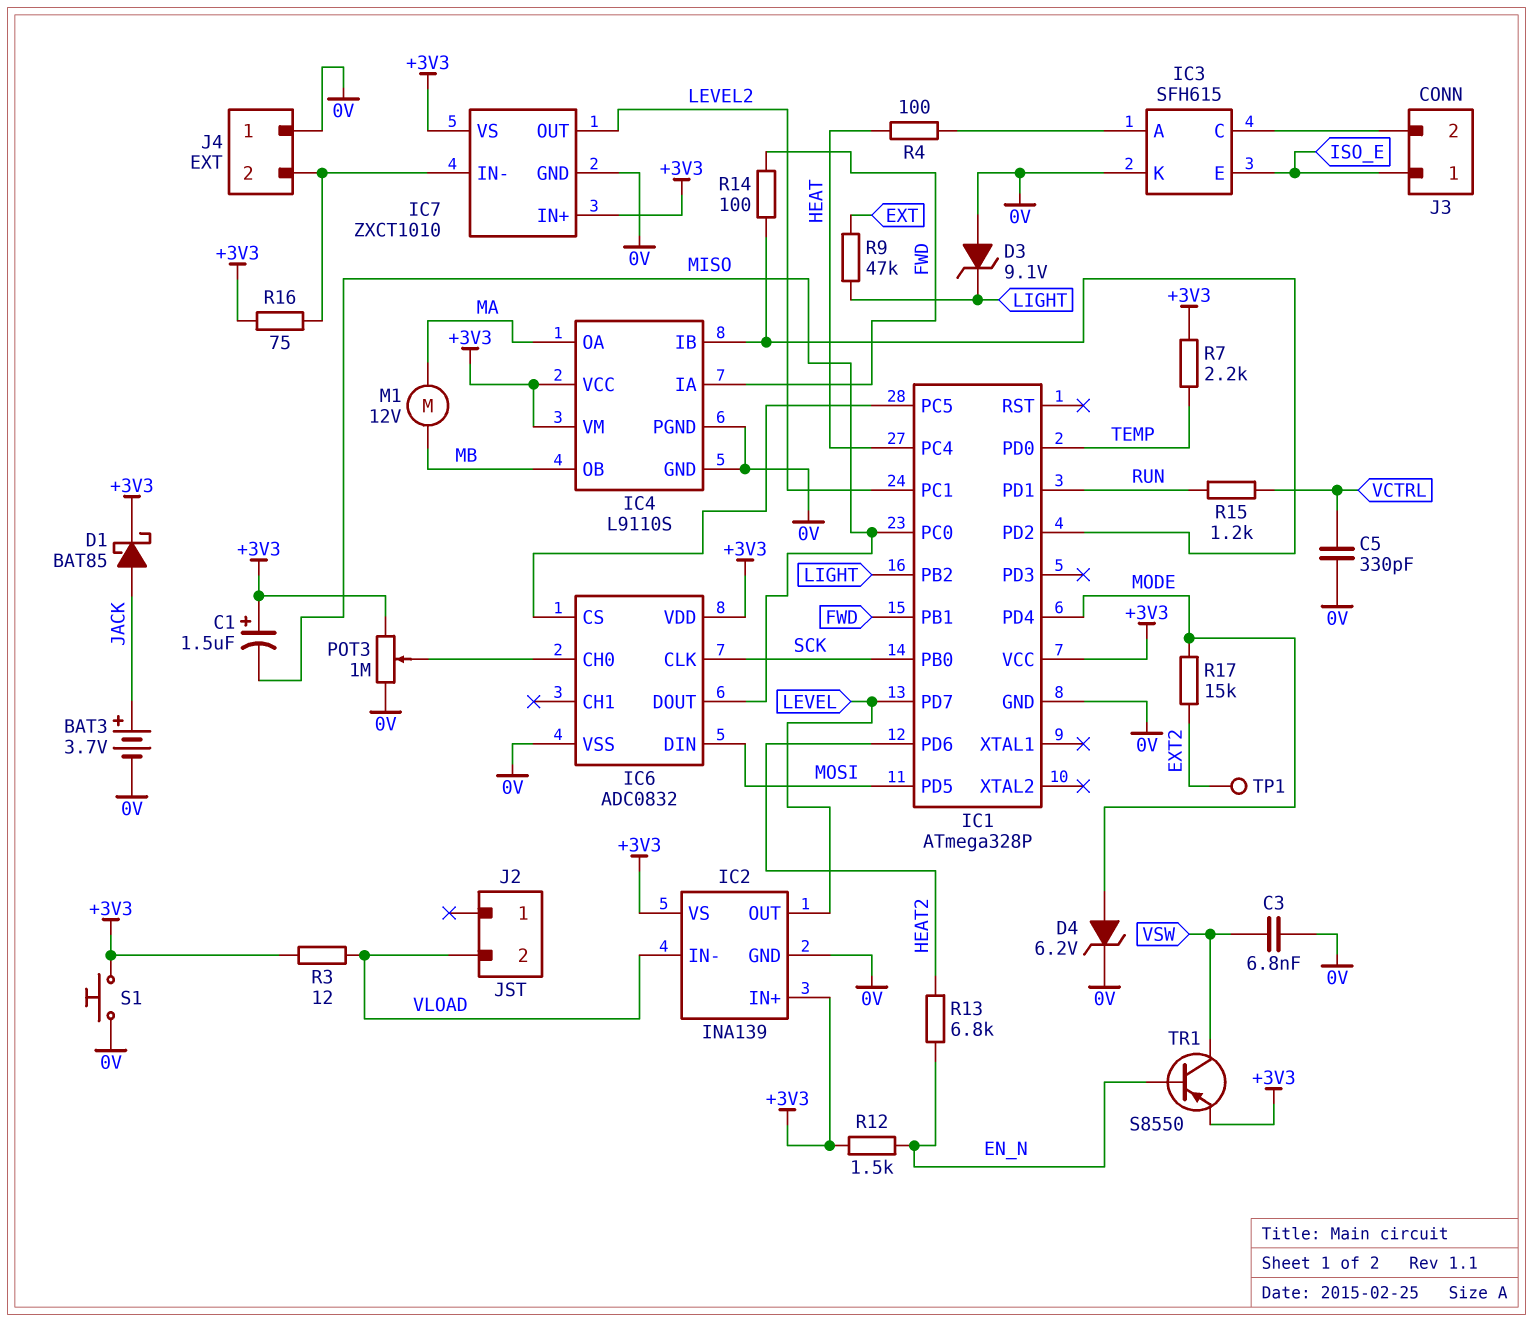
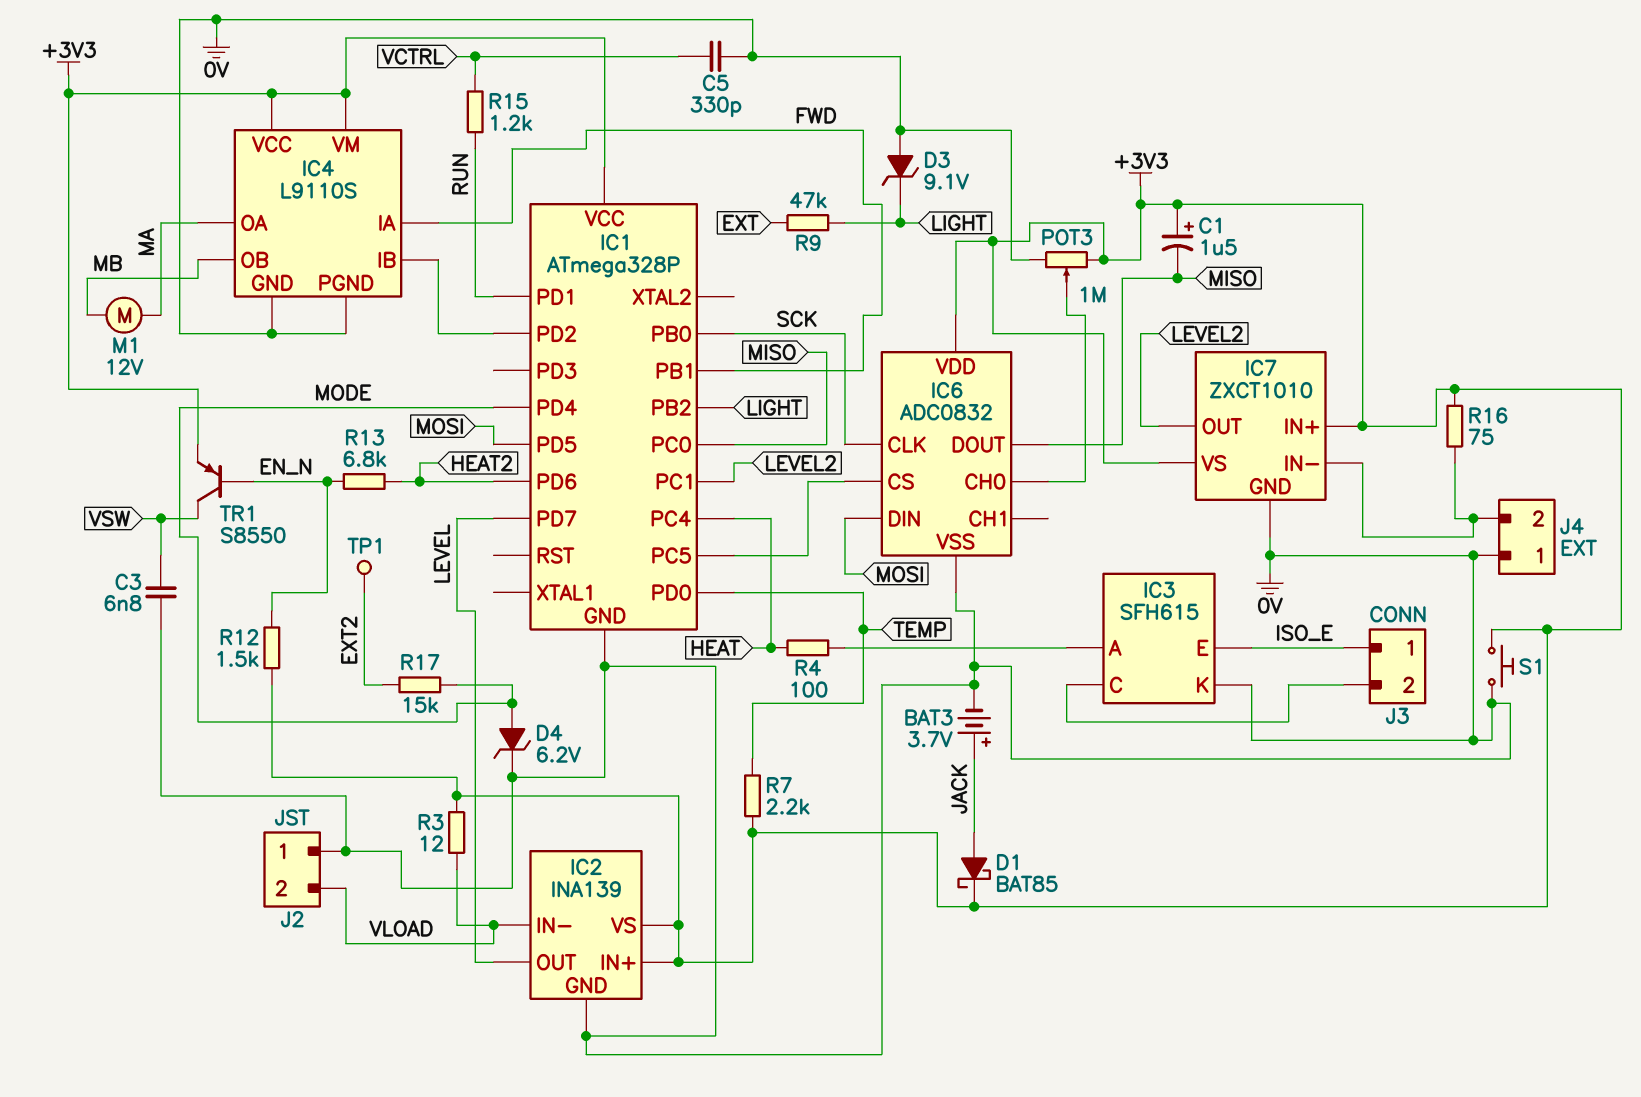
J2 pin 1: none -> 0V
R14: 100 (FWD, IC1/PD2) -> none

